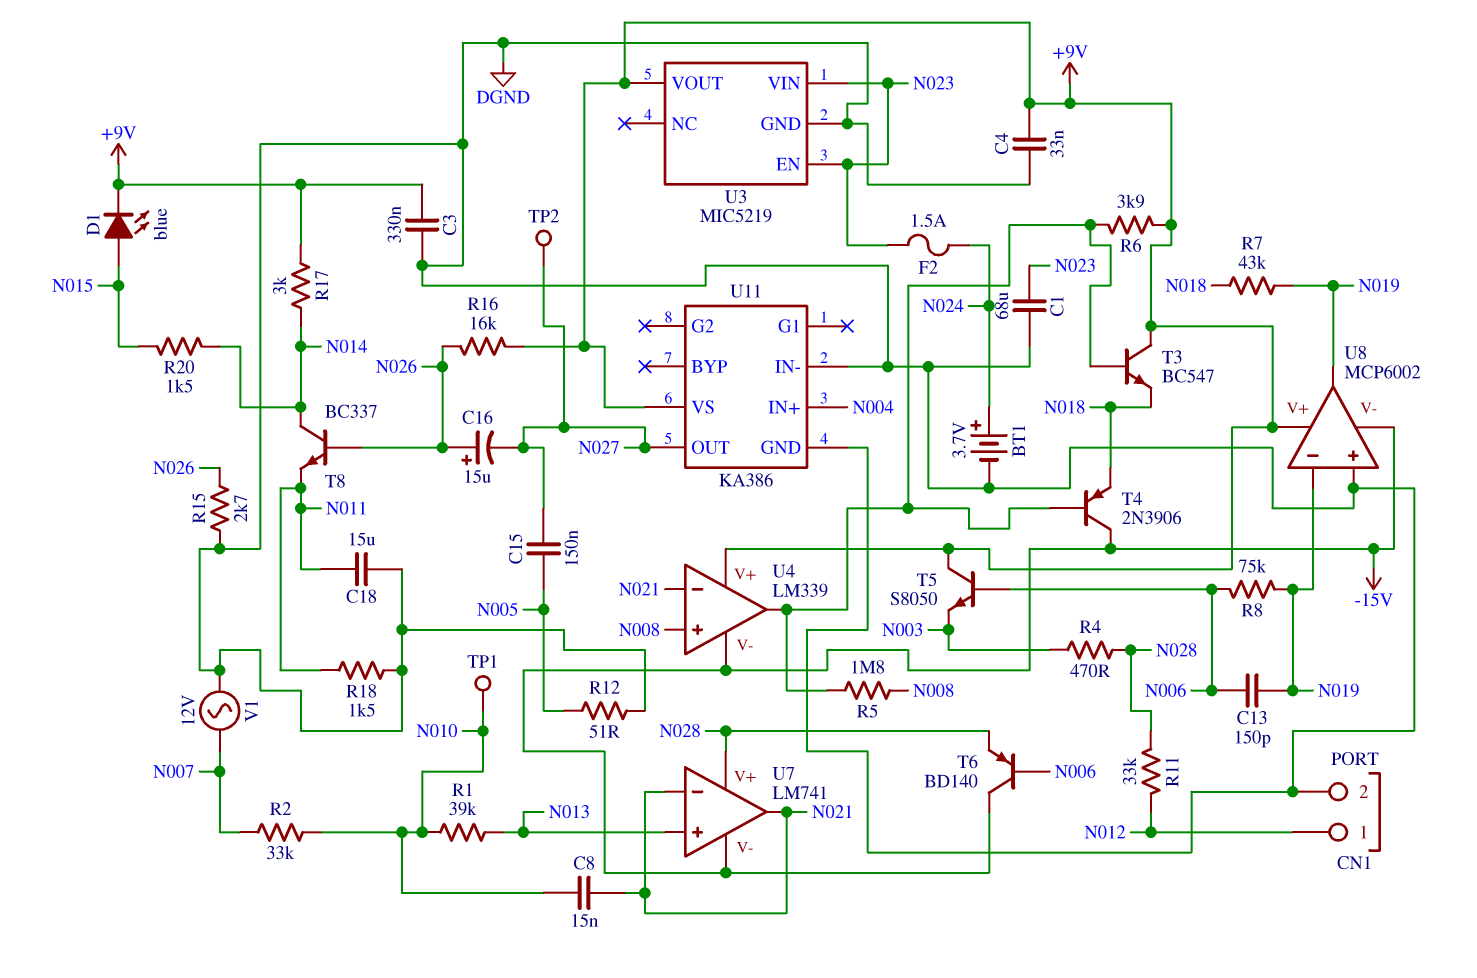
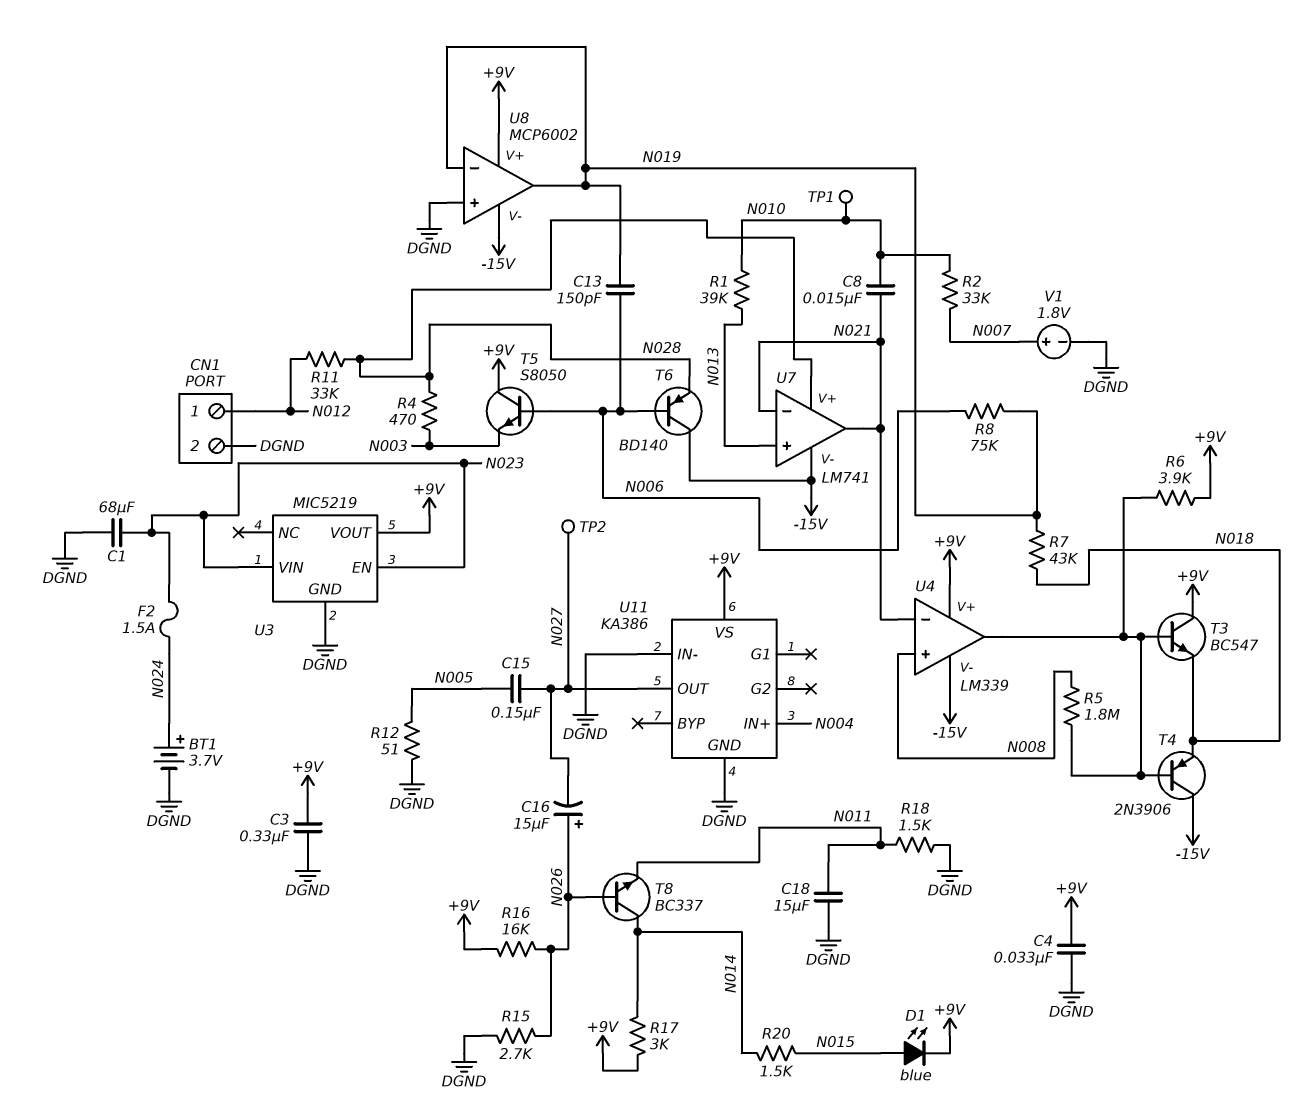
V1: AC 12V (DGND, N007) -> 1.8V (plus N007, minus DGND)

